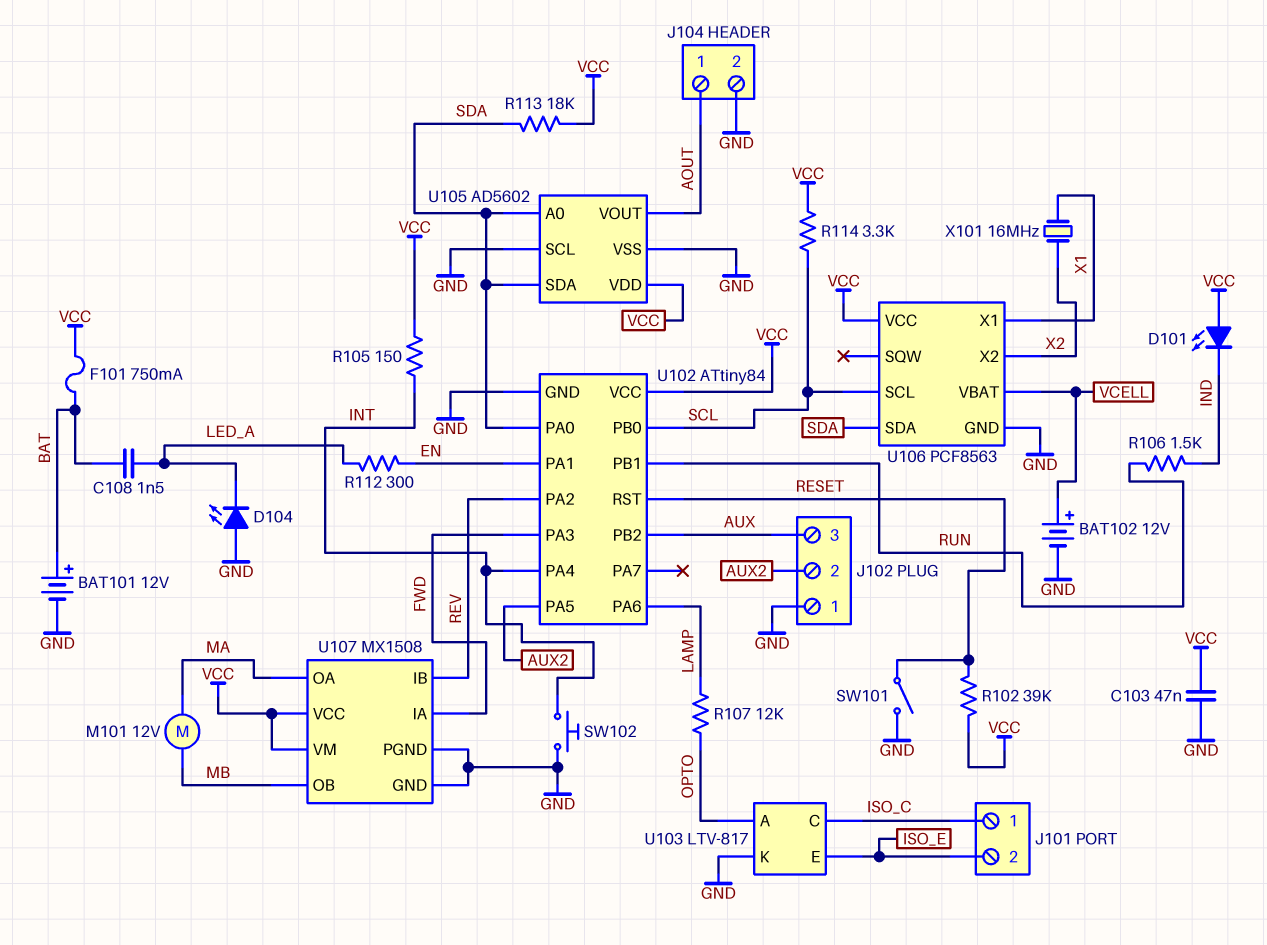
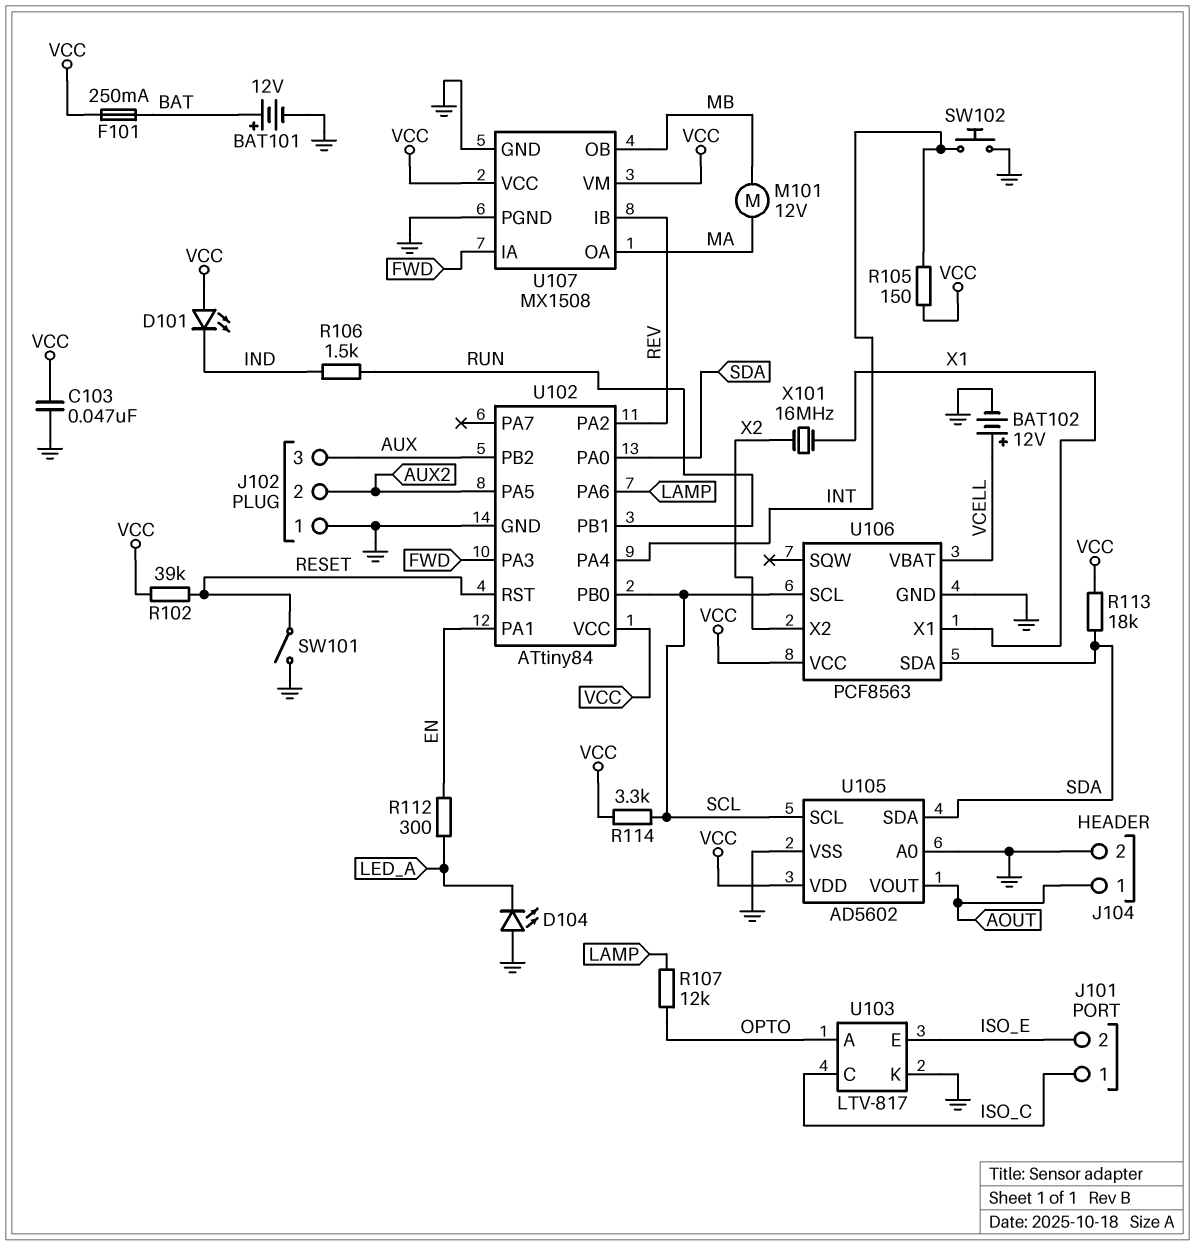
C108: 1.5nF (BAT, LED_A) -> none
F101: 750mA (BAT, VCC) -> 250mA (BAT, VCC)
U105 pin A0: SDA -> GND
U105 pin SCL: GND -> SCL

